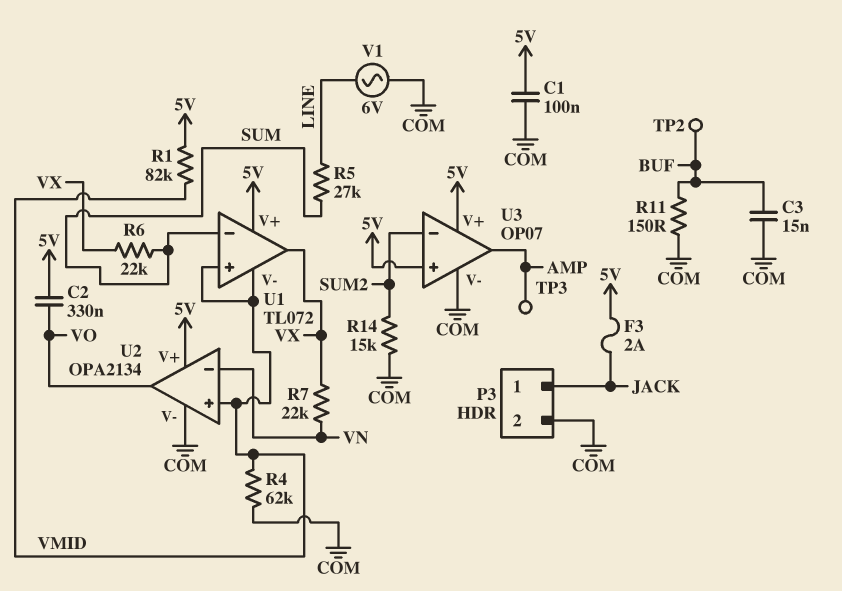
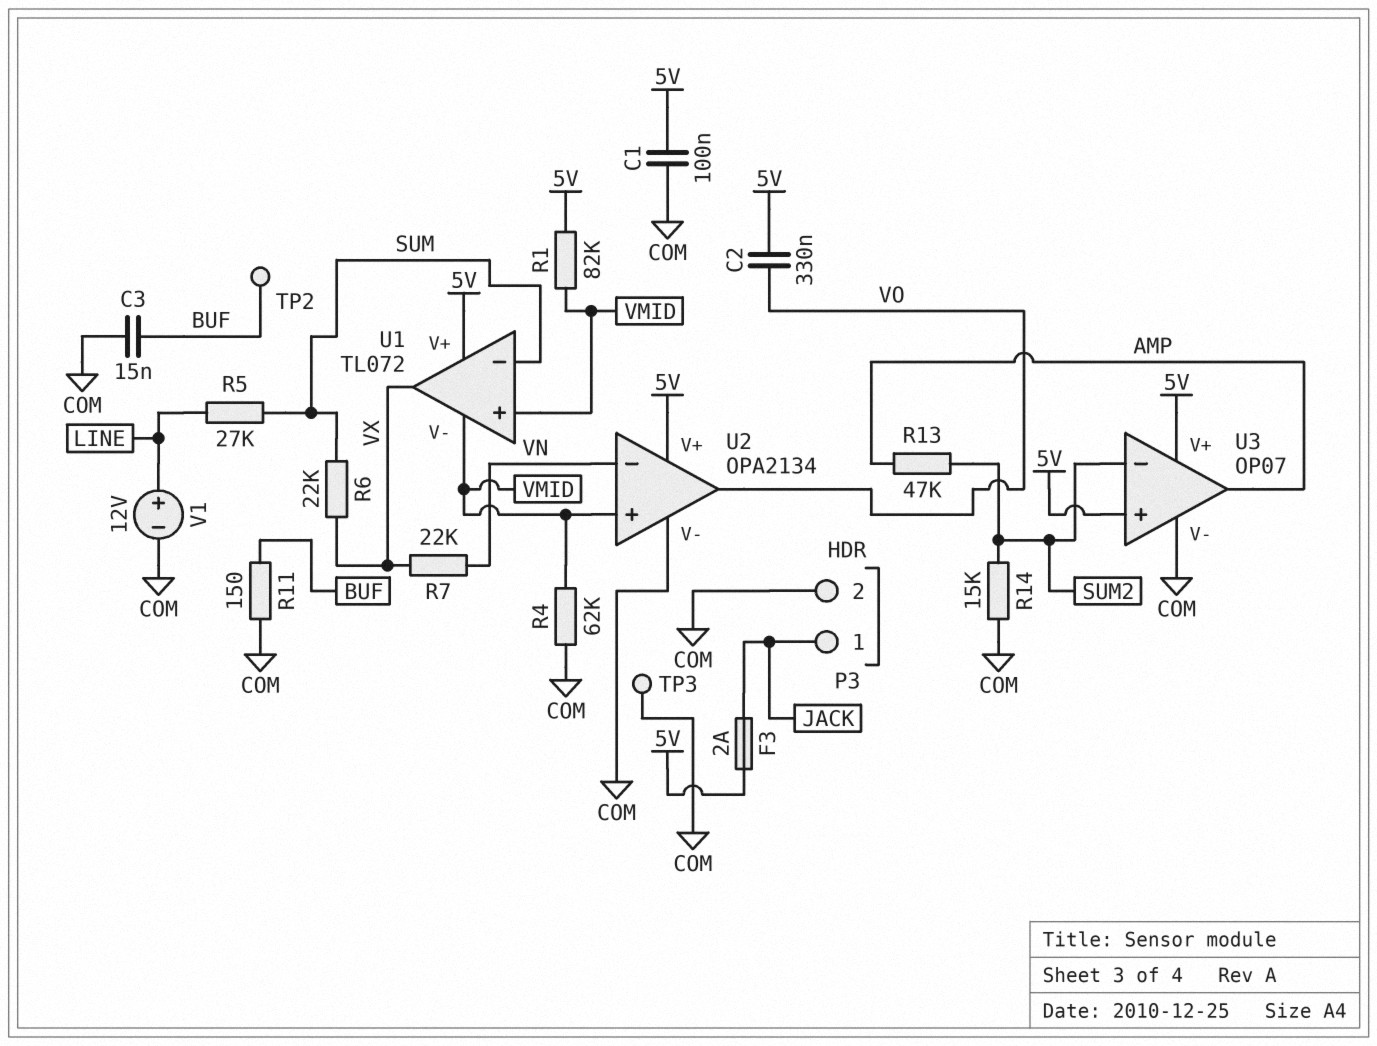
R13: none -> 47k (AMP, SUM2)
TP3: test point (AMP) -> test point (COM)
V1: AC 6V (COM, LINE) -> 12V (plus LINE, minus COM)

